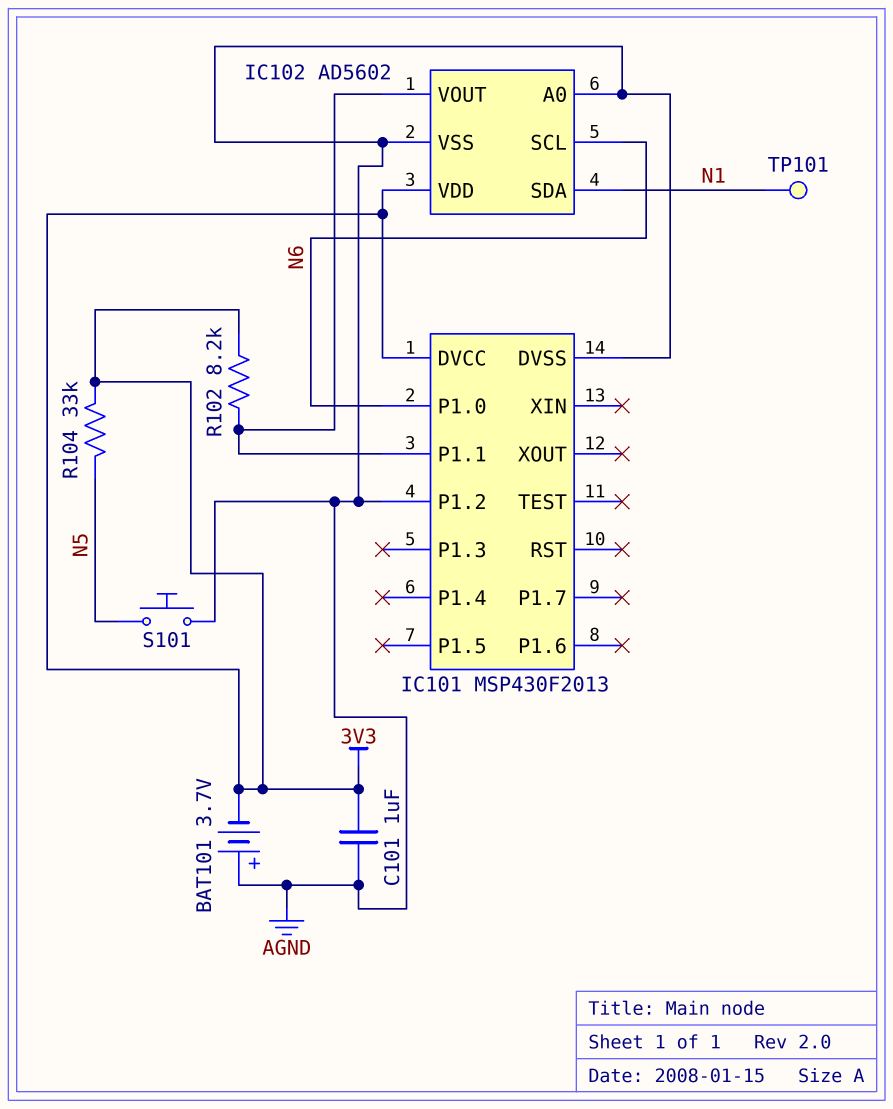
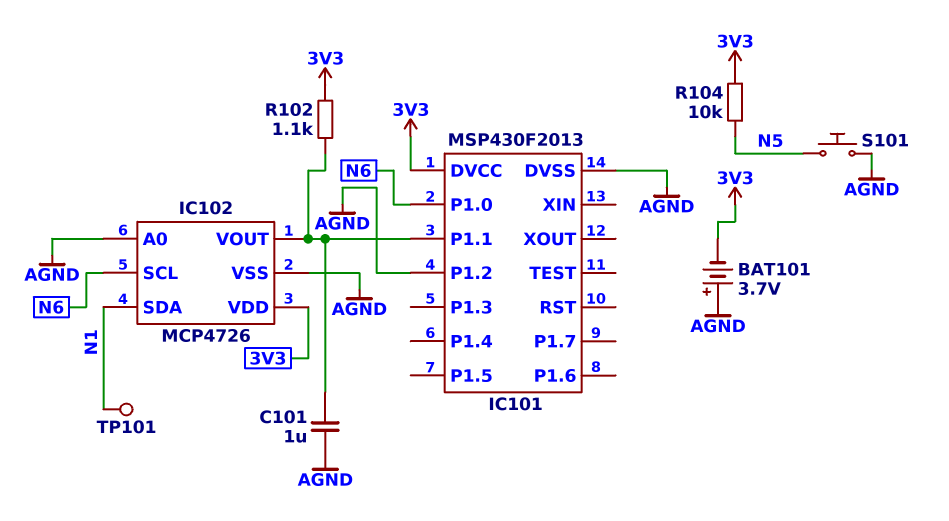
C101: 1uF (3V3, AGND) -> 1uF (AGND, IC101/P1.1)
IC102: AD5602 -> MCP4726
R102: 8.2k (3V3, IC101/P1.1) -> 1.1k (3V3, IC101/P1.1)
R104: 33k (3V3, N5) -> 10k (3V3, N5)

